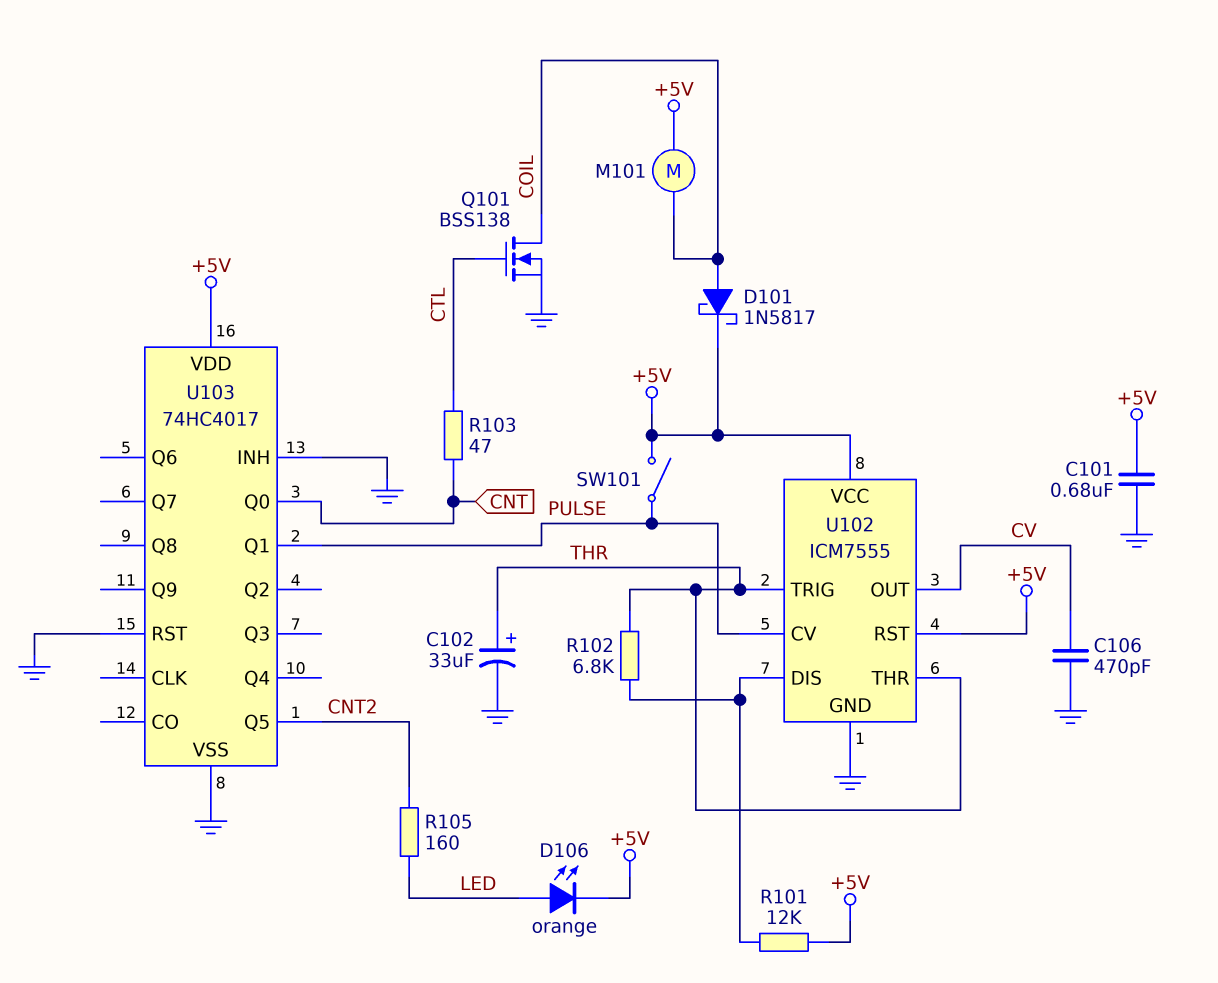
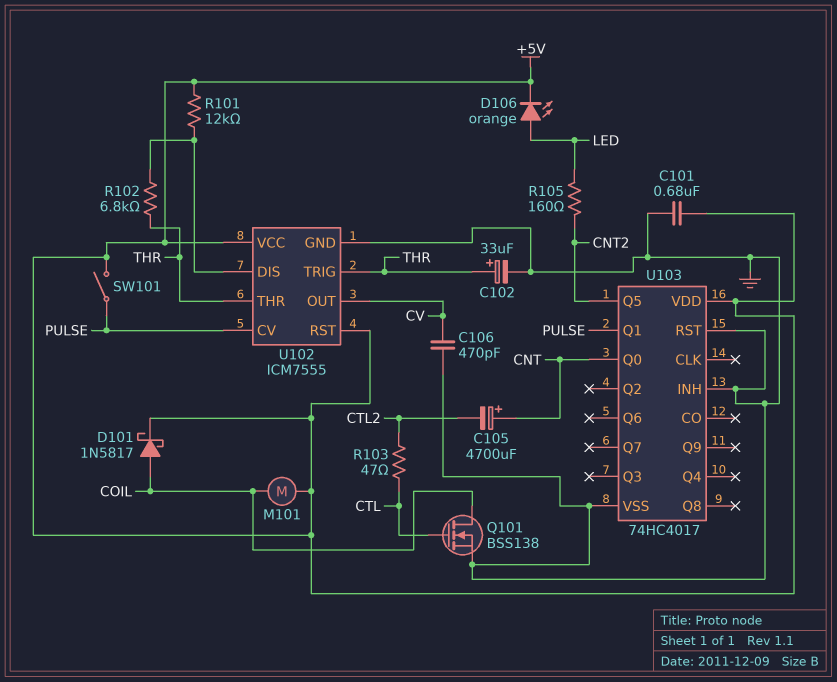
C105: none -> 4700uF (plus CNT, minus CTL2)
R103: 47 (CNT, CTL) -> 47 (CTL, CTL2)

